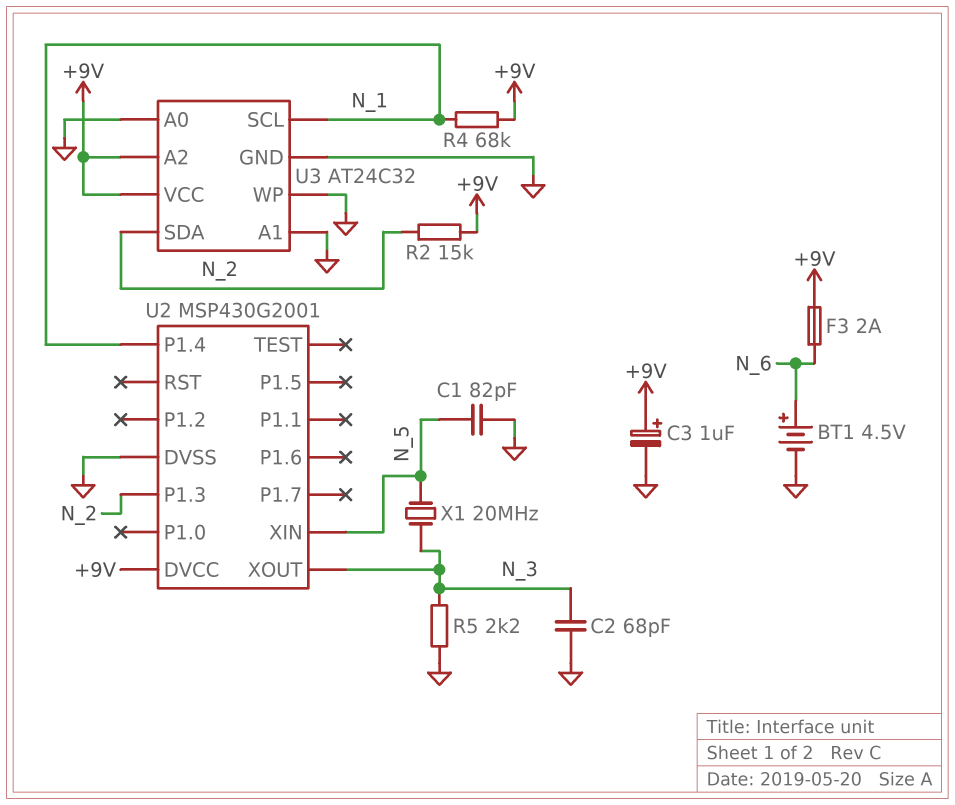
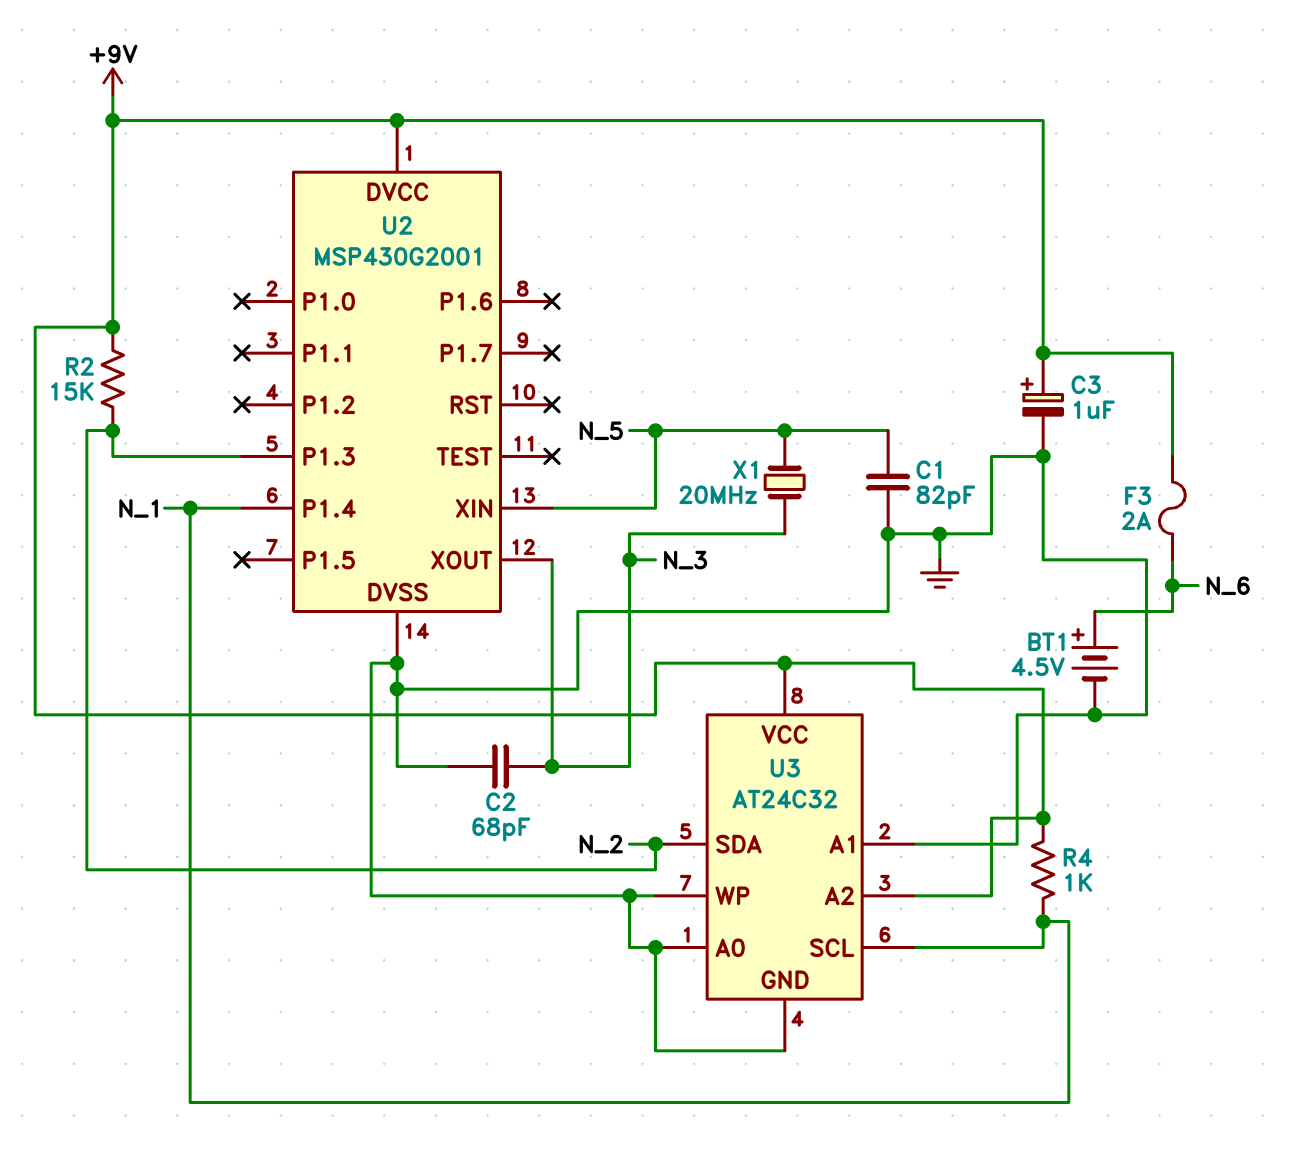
R4: 68k (+9V, N_1) -> 1k (+9V, N_1)
R5: 2.2k (GND, N_3) -> none

